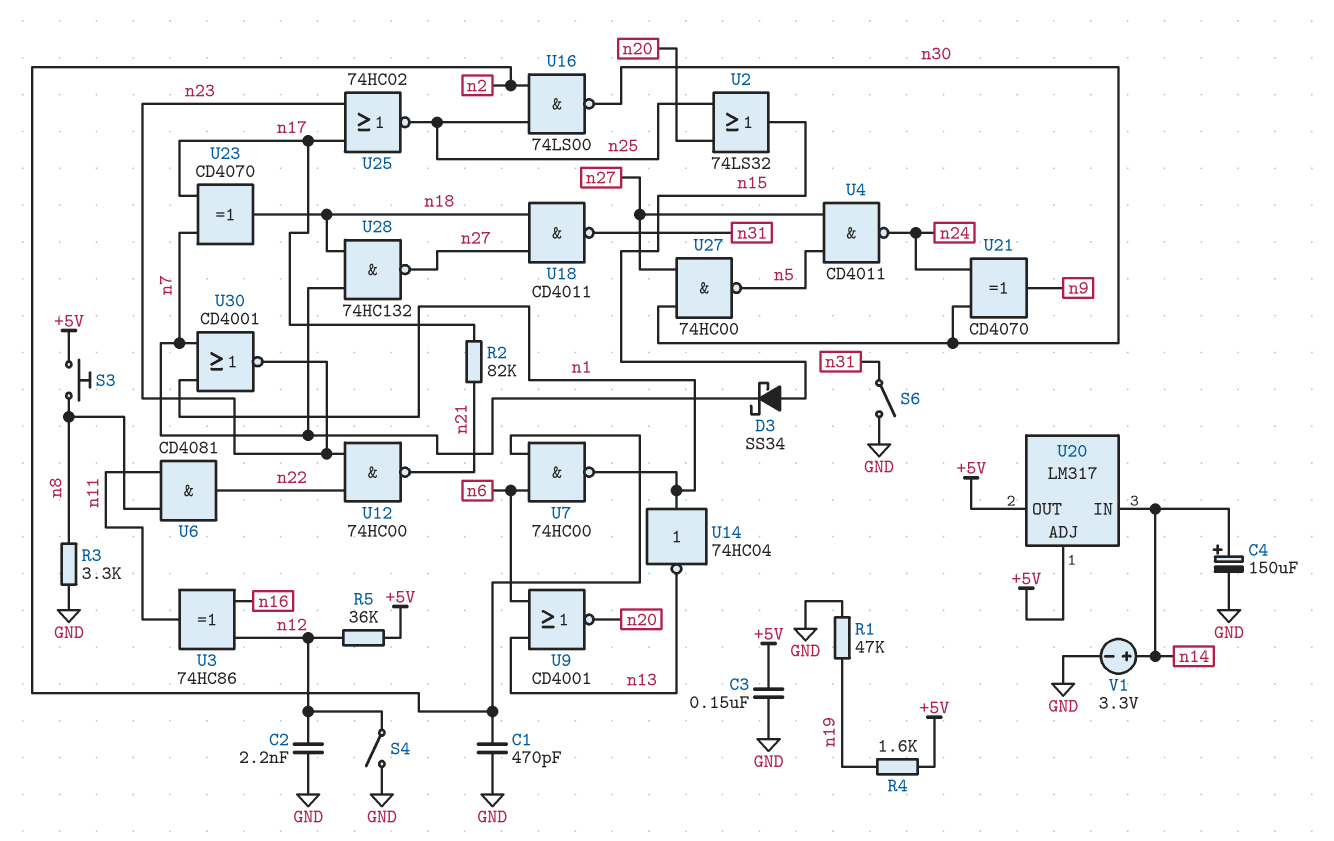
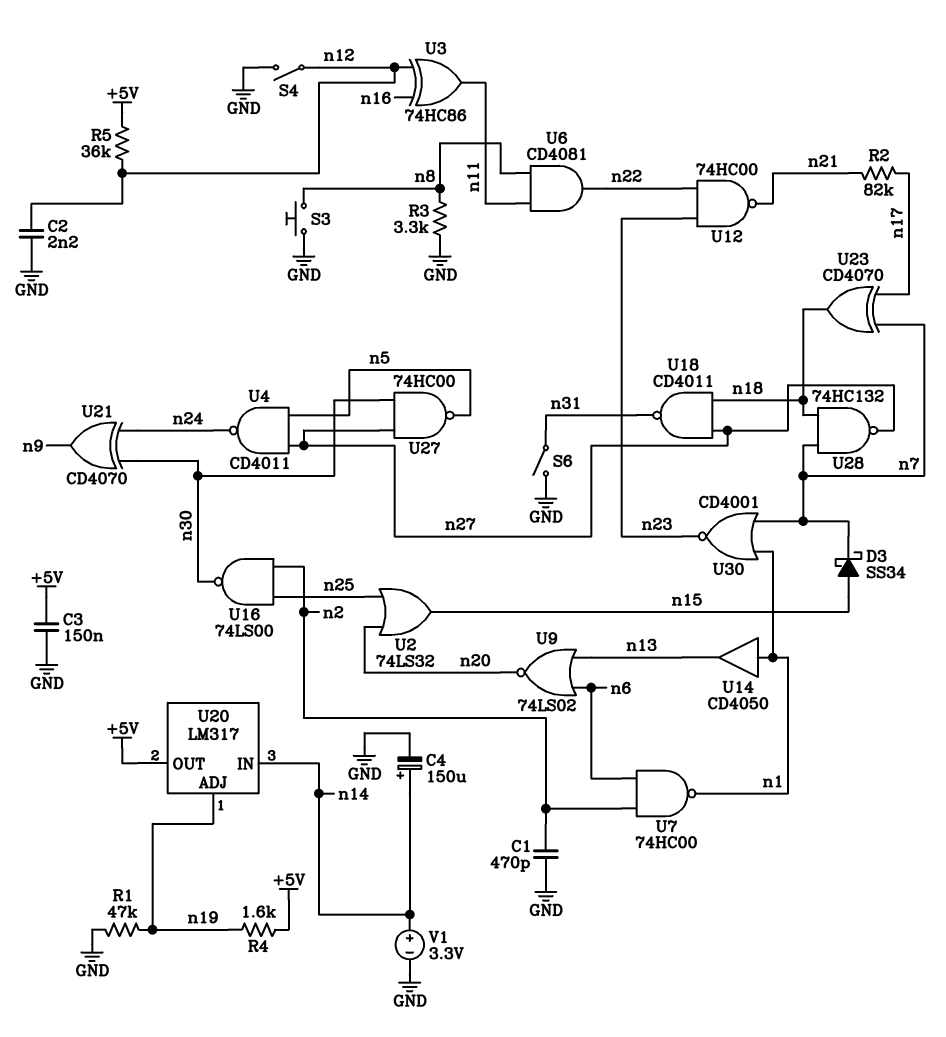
S3: button (+5V, n8) -> button (GND, n8)
U9: NOR CD4001 (in n6, in n13, out n20) -> NOR 74LS02 (in n6, in n13, out n20)
U14: NOT 74HC04 (in n1, out n13) -> buffer CD4050 (in n1, out n13)
U20 pin ADJ: +5V -> n19
U25: NOR 74HC02 (in n17, in n23, out n25) -> none

